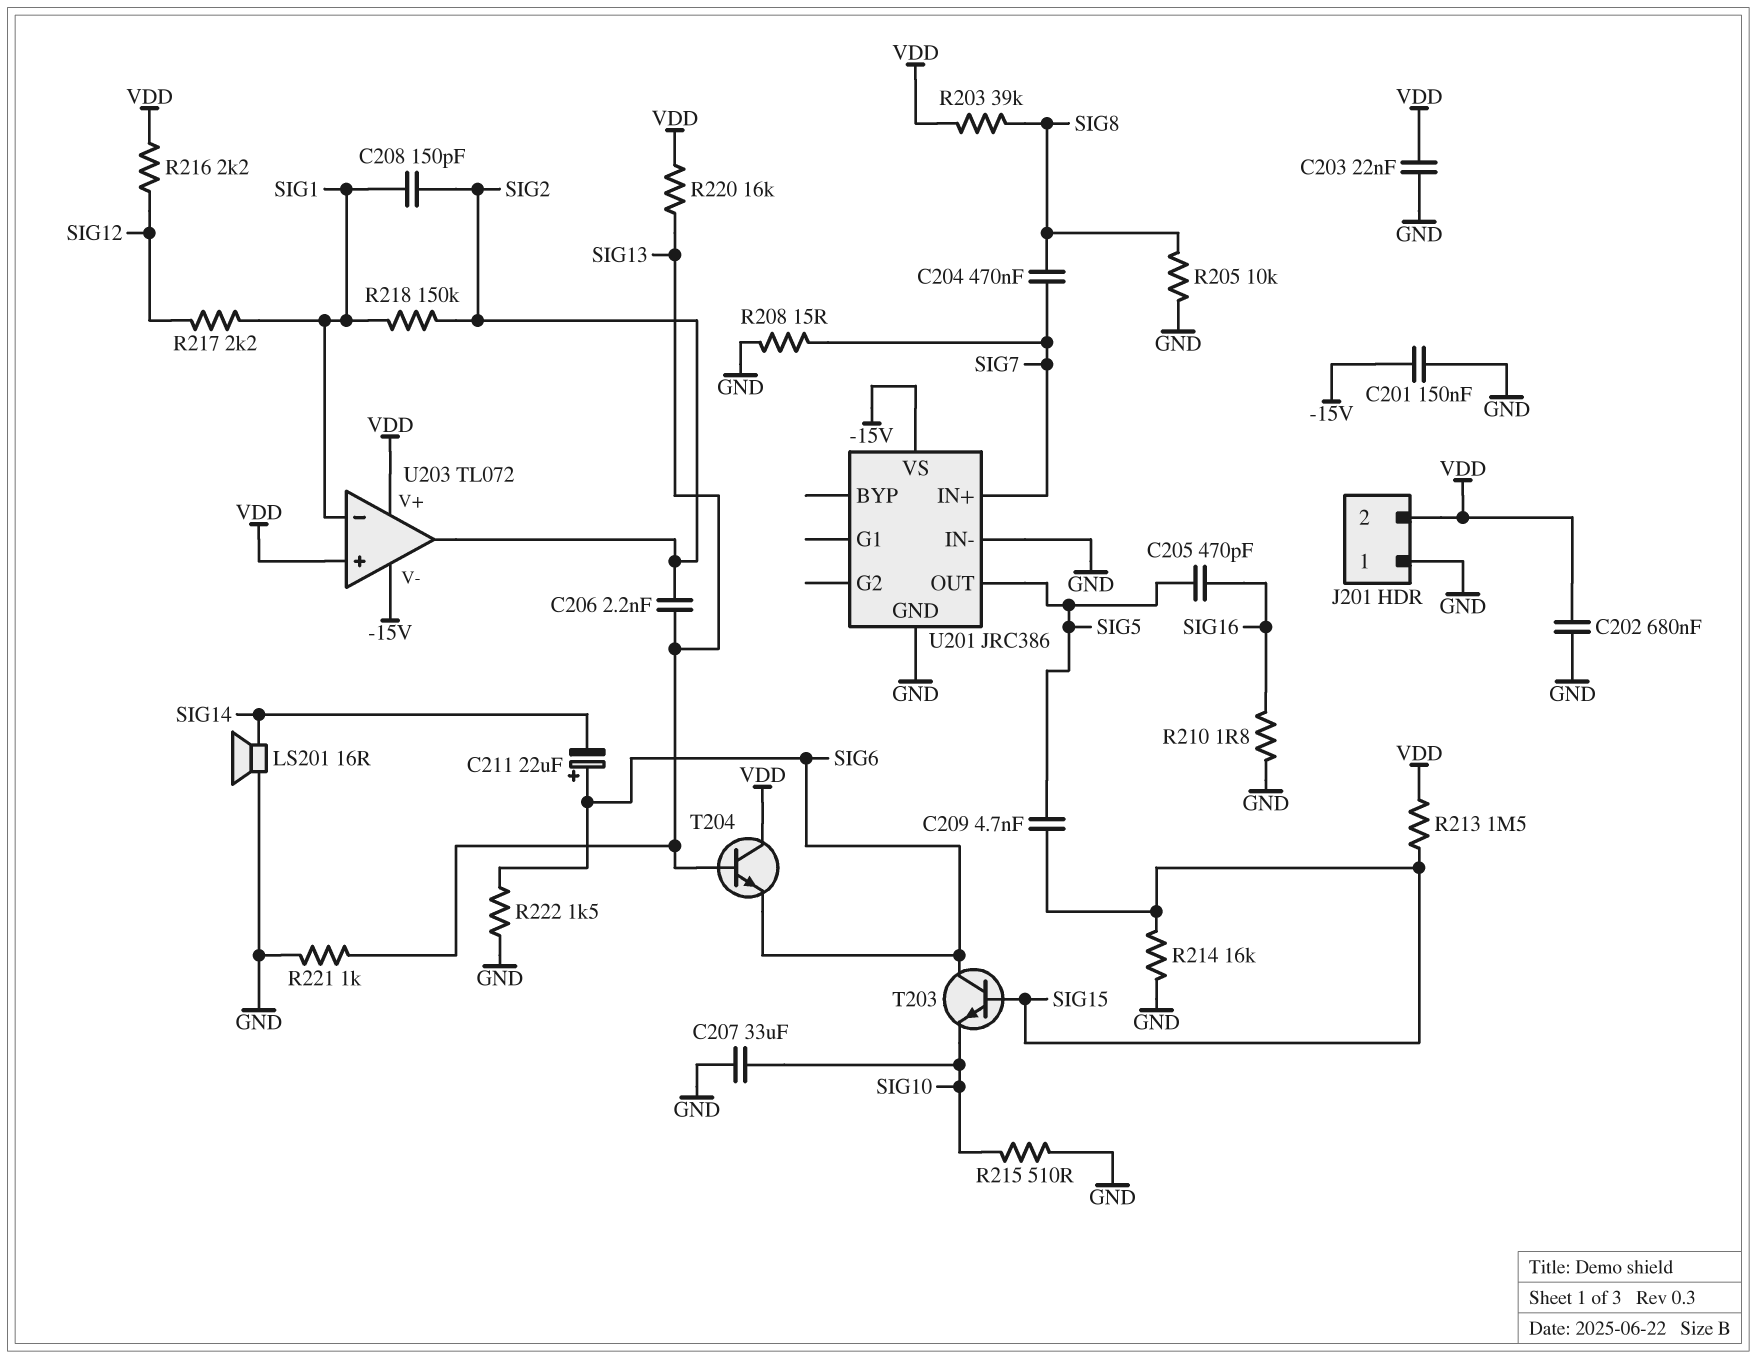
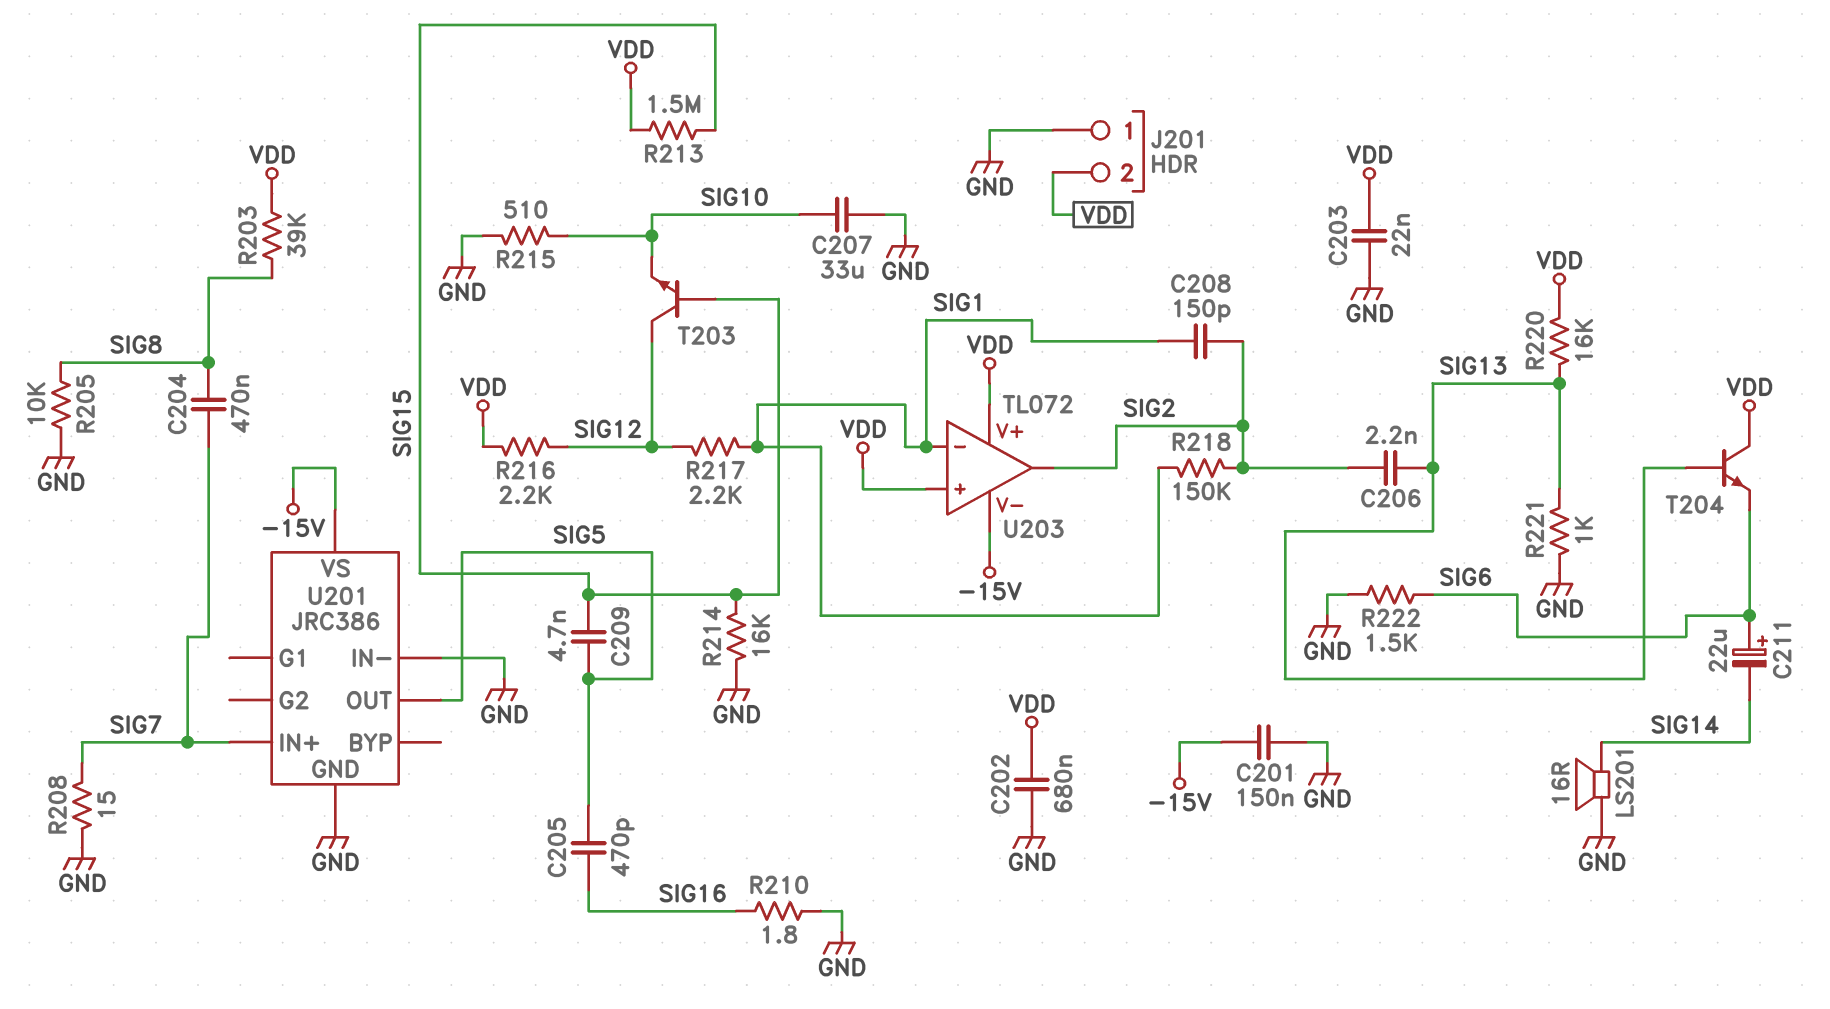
T203: NPN (B SIG15, C SIG6, E SIG10) -> NPN (B SIG15, C SIG12, E SIG10)

